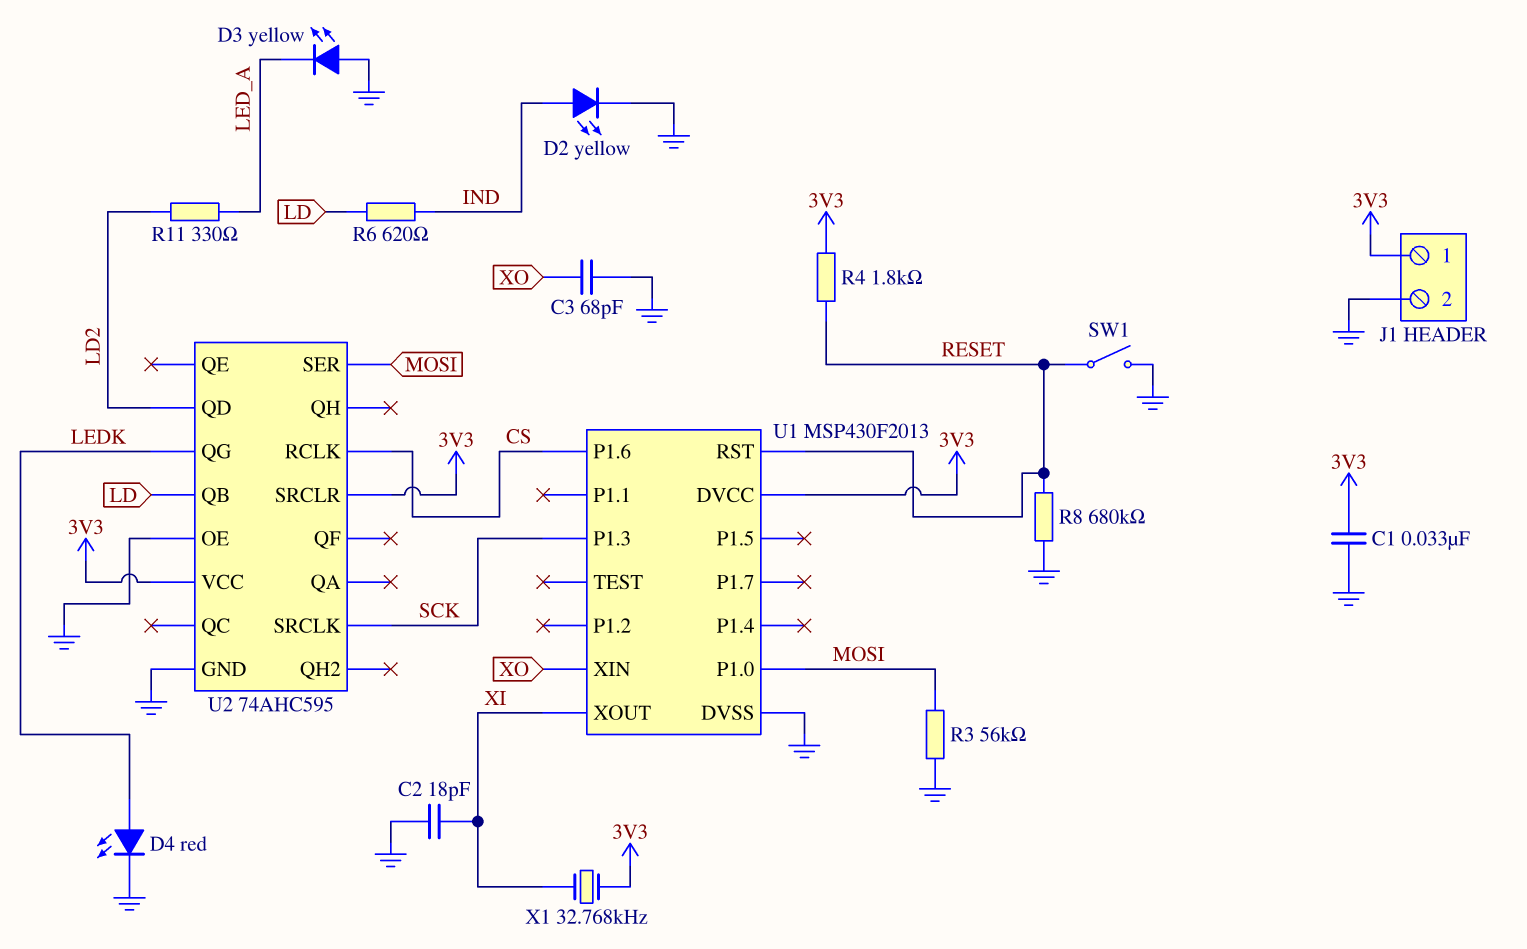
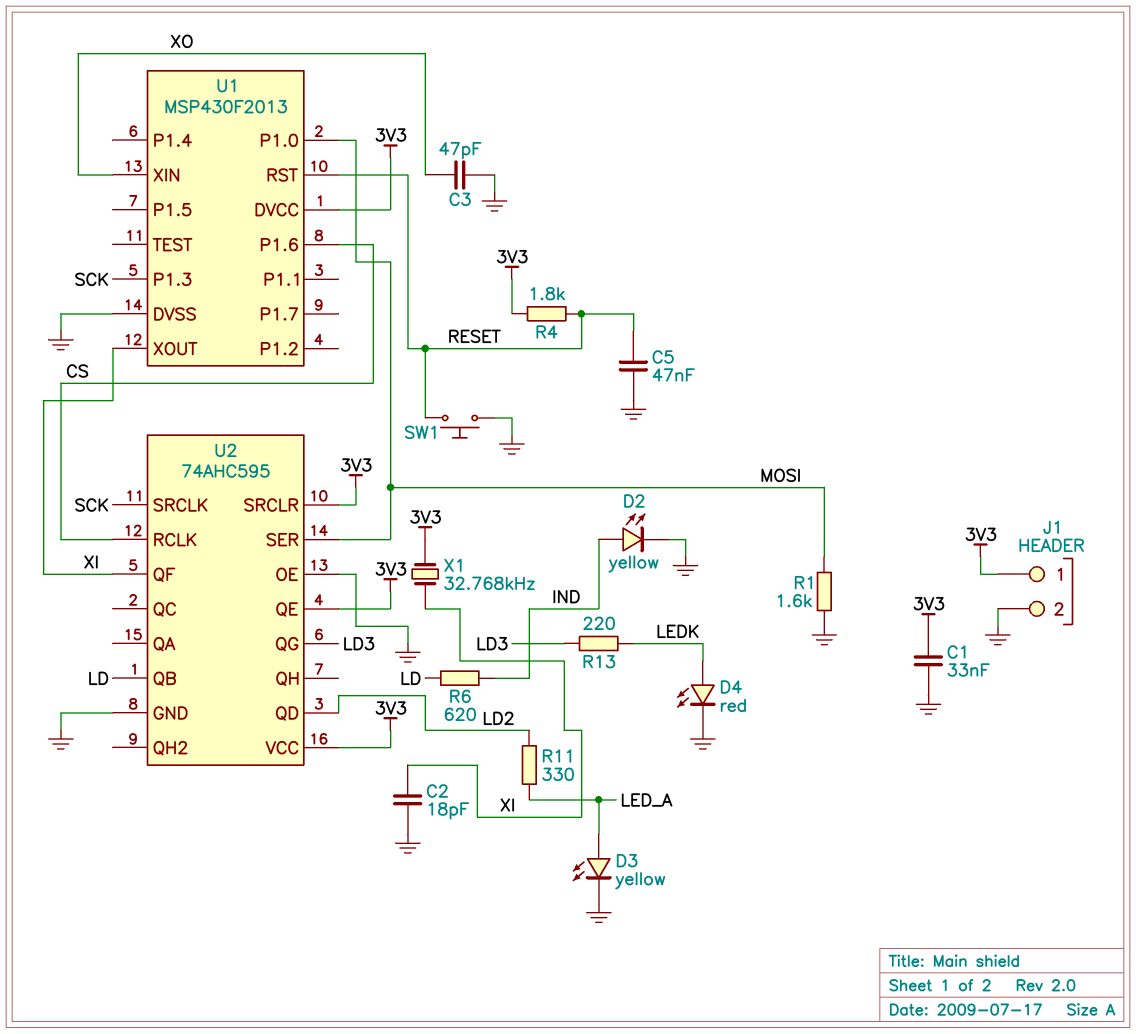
C3: 68pF (GND, XO) -> 47pF (GND, XO)
C5: none -> 47nF (GND, RESET)
D3: LED yellow (A GND, K LED_A) -> LED yellow (A LED_A, K GND)
R1: none -> 1.6k (GND, MOSI)
R3: 56k (GND, MOSI) -> none
R8: 680k (GND, RESET) -> none
R13: none -> 220 (LD3, LEDK)
SW1: switch (GND, RESET) -> button (GND, RESET)
U2 pin QE: none -> 3V3
U2 pin QF: none -> XI
U2 pin QG: LEDK -> LD3

